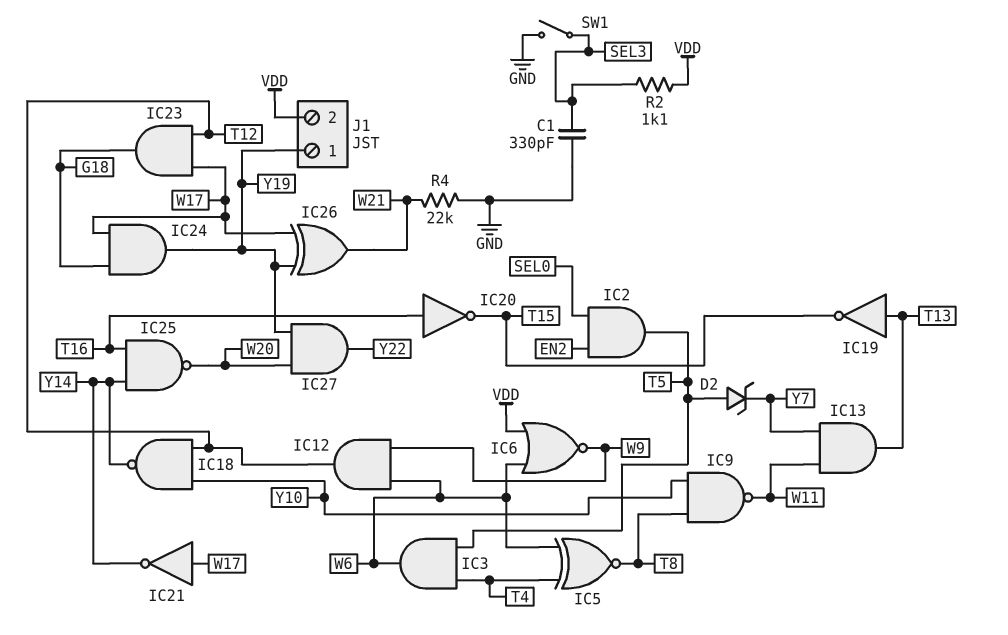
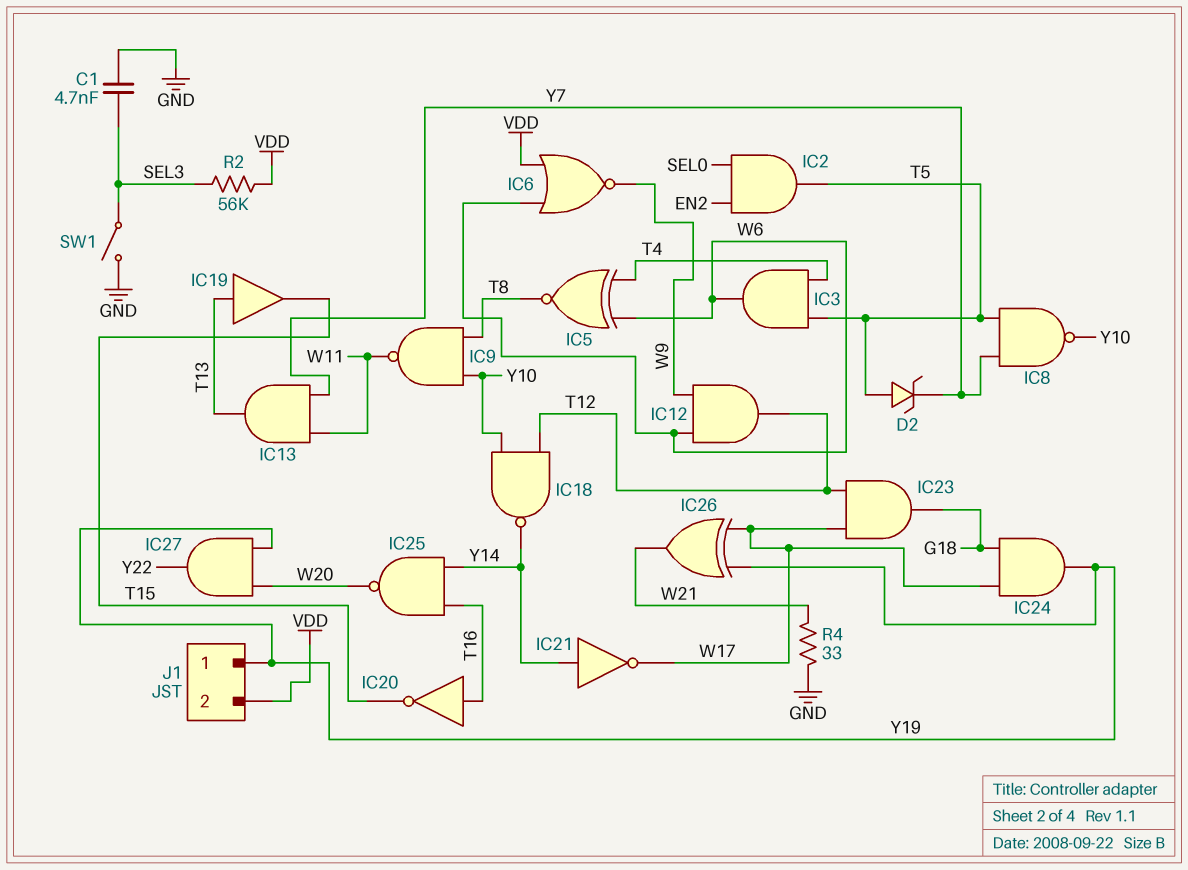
C1: 330pF (GND, SEL3) -> 4.7nF (GND, SEL3)
IC8: none -> NAND (in T5, in Y7, out Y10)
IC19: NOT (in T13, out T15) -> buffer (in T13, out T15)
IC21: NOT (in W17, out Y14) -> NOT (in Y14, out W17)
R2: 1.1k (SEL3, VDD) -> 56k (SEL3, VDD)
R4: 22k (GND, W21) -> 33 (GND, W21)

